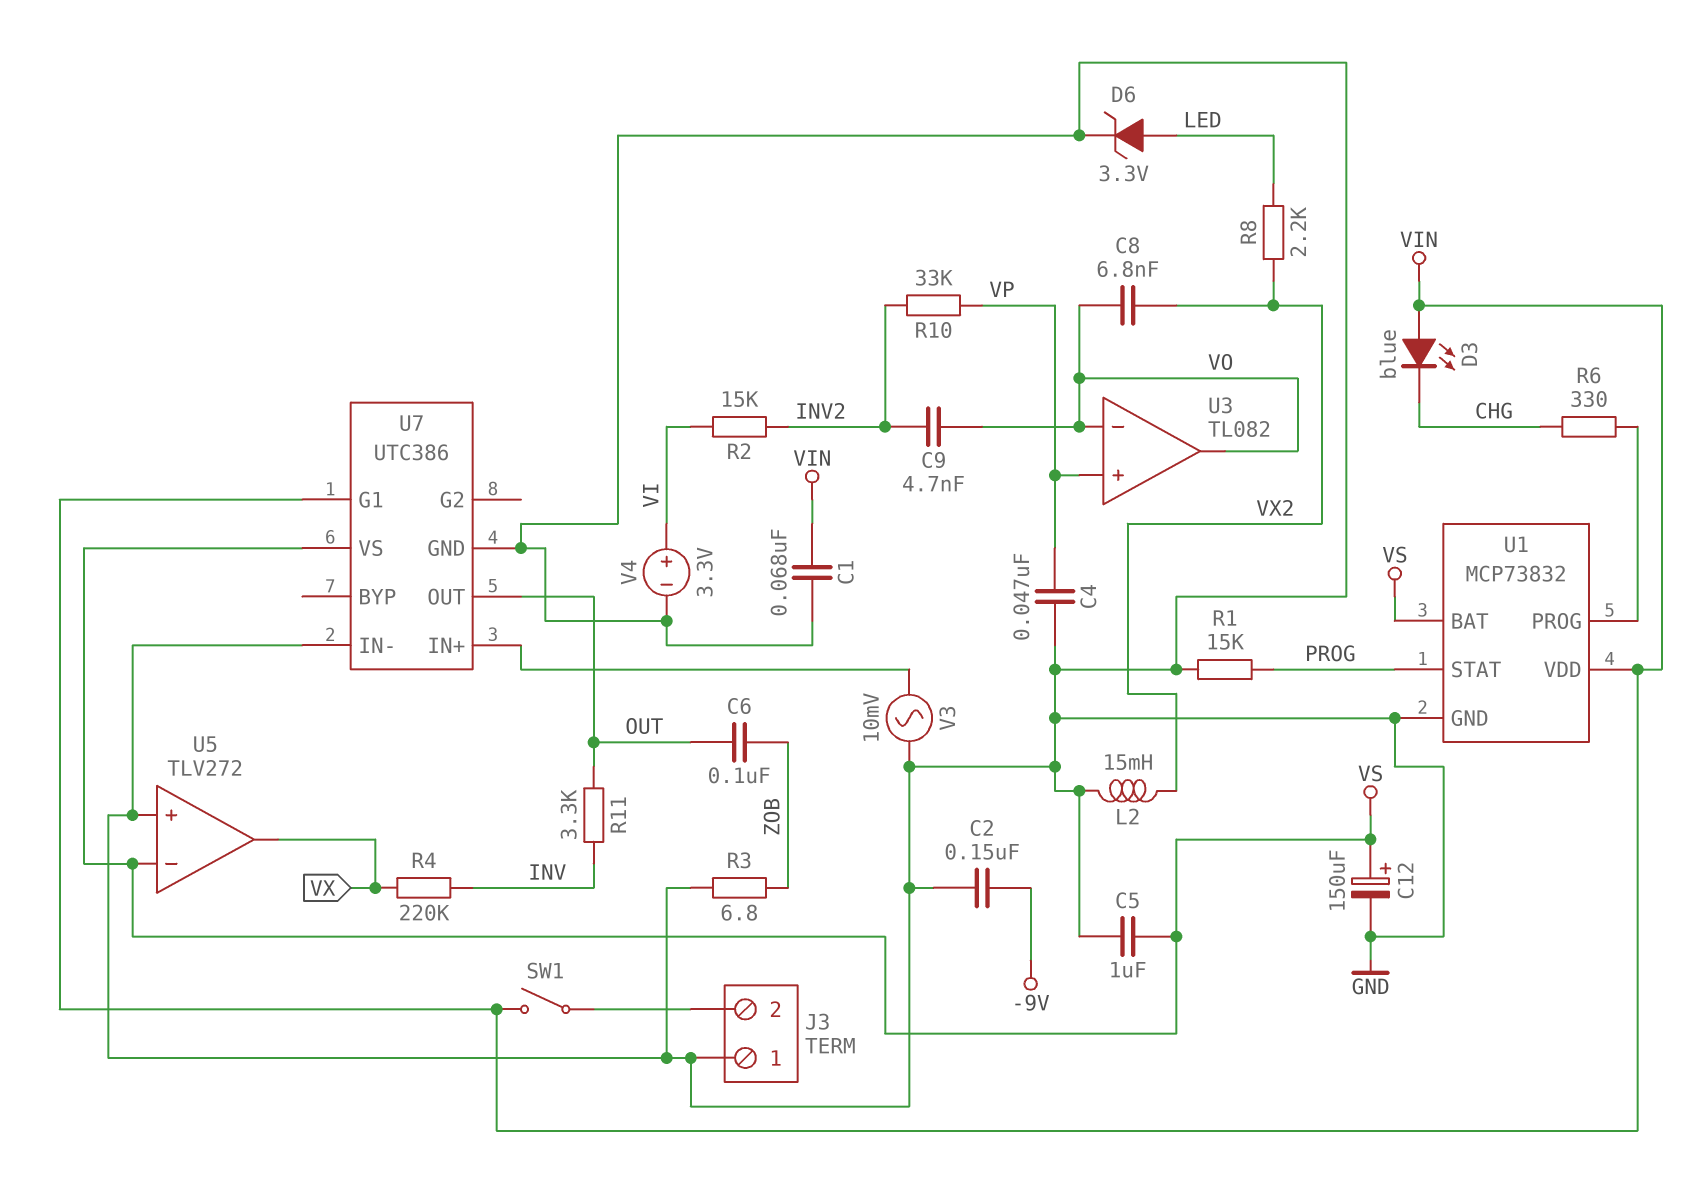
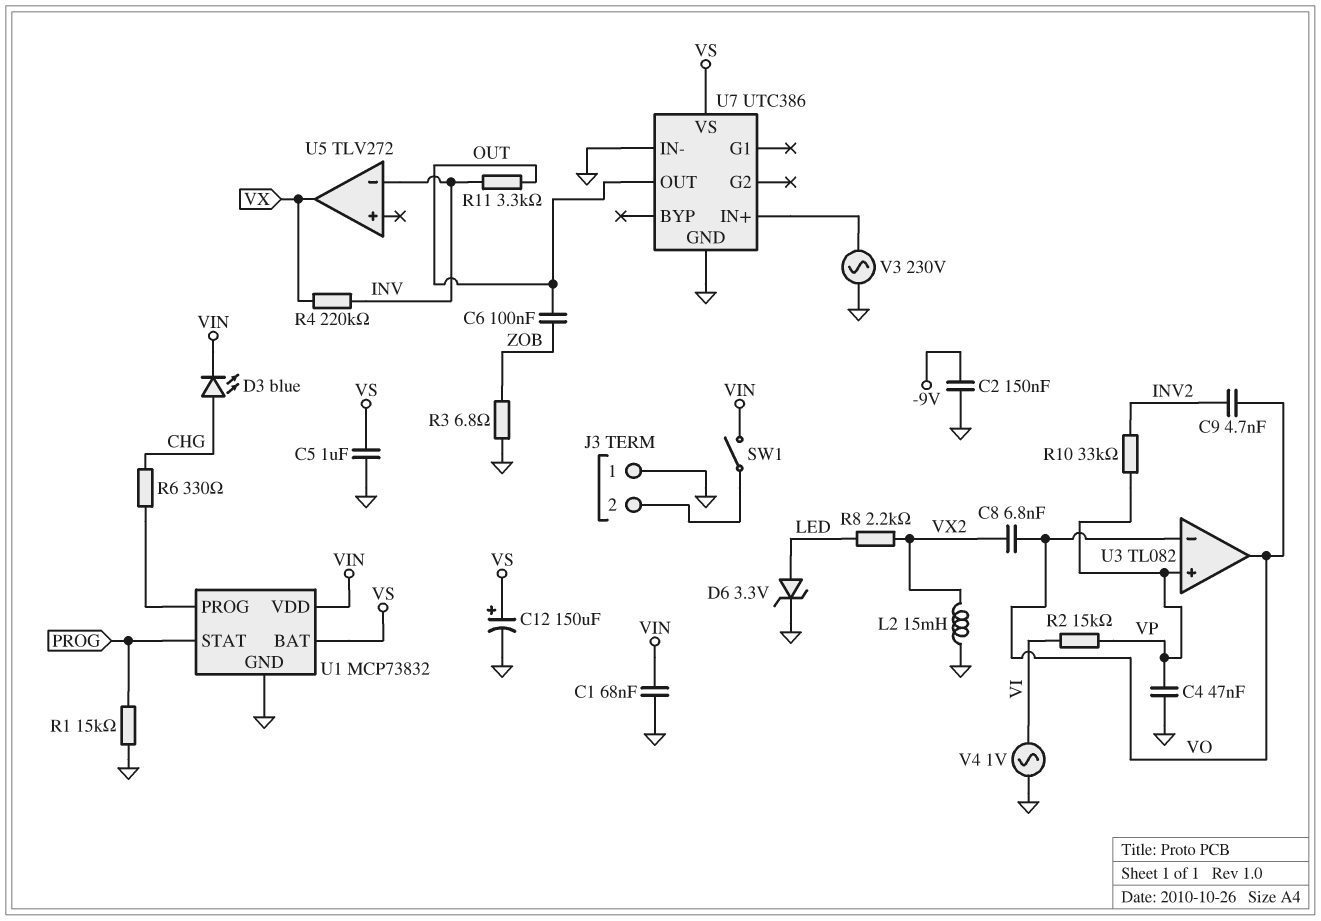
D3: LED blue (A VIN, K CHG) -> LED blue (A CHG, K VIN)
R2: 15k (INV2, VI) -> 15k (VI, VP)
U5 pin in+: GND -> none
U5 pin in-: VS -> INV
U7 pin G1: VIN -> none
V3: AC 10mV (GND, U7/IN+) -> AC 230V (GND, U7/IN+)
V4: 3.3V (plus VI, minus GND) -> AC 1V (GND, VI)

